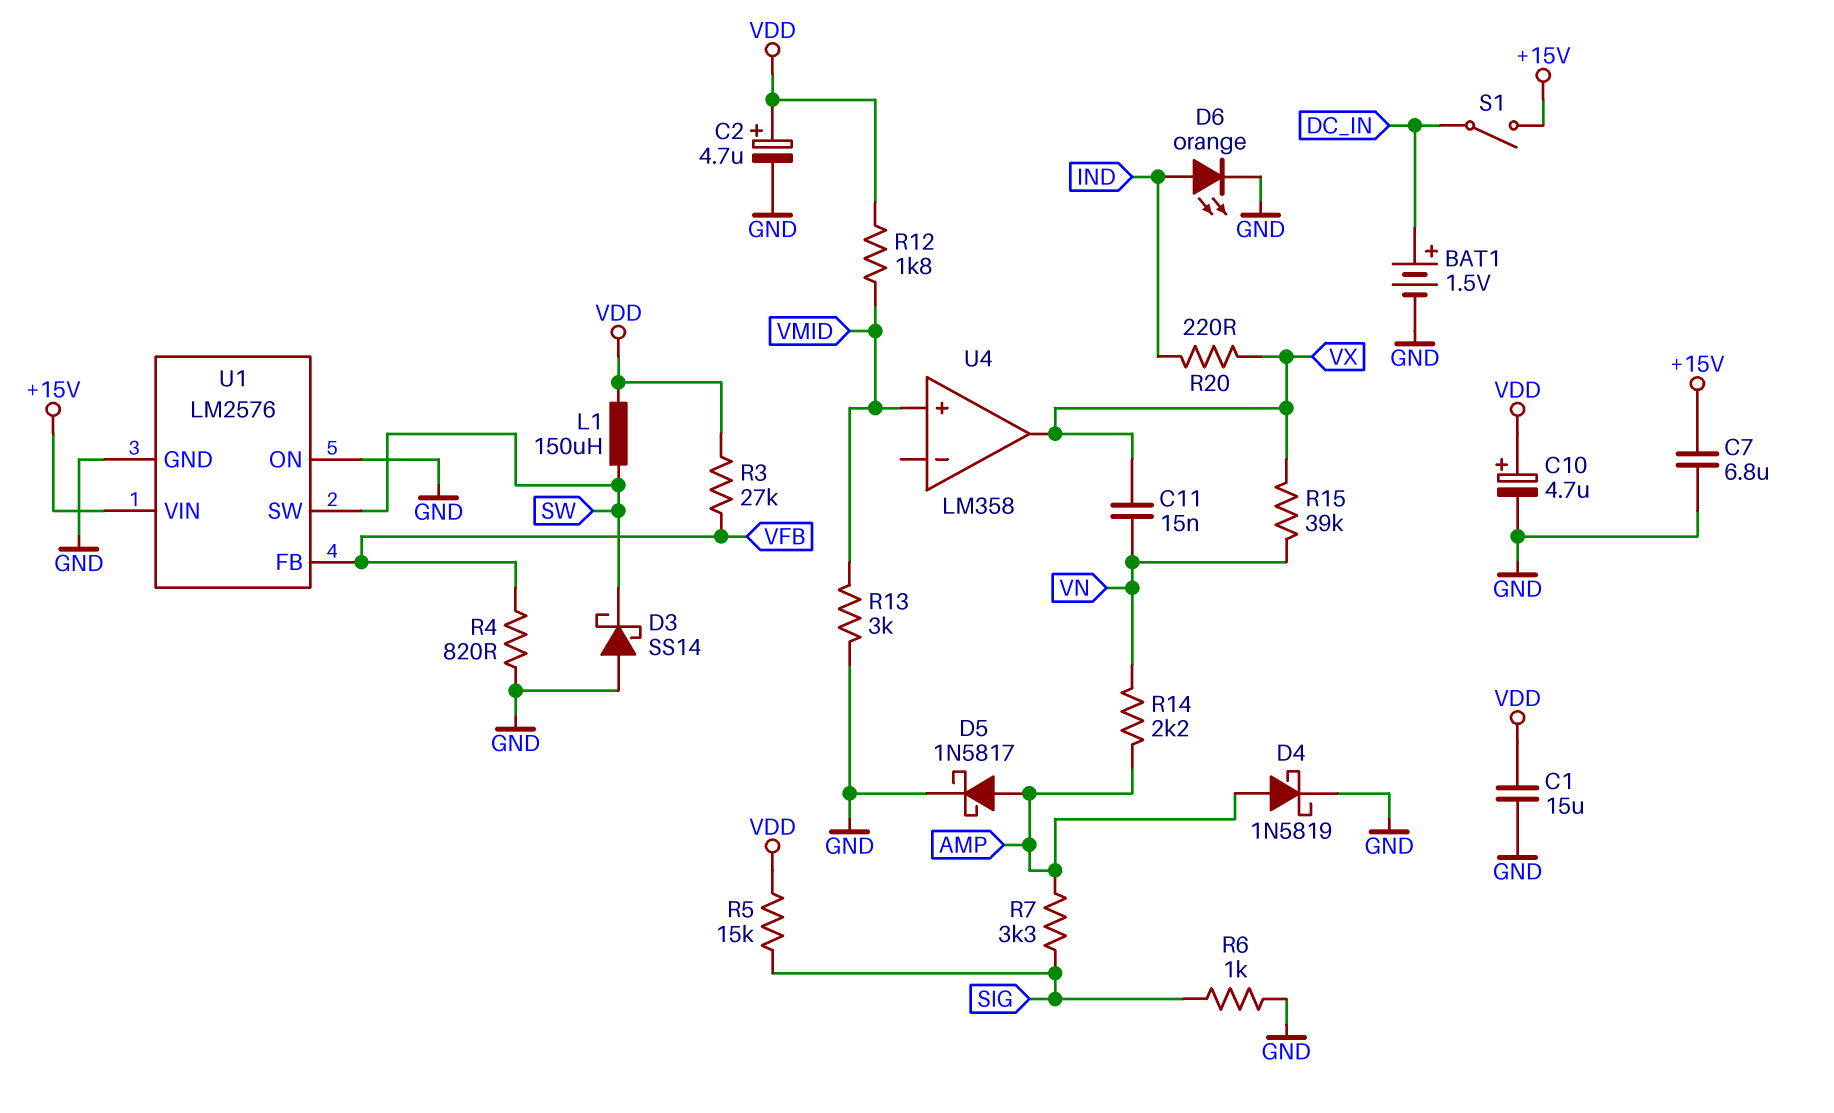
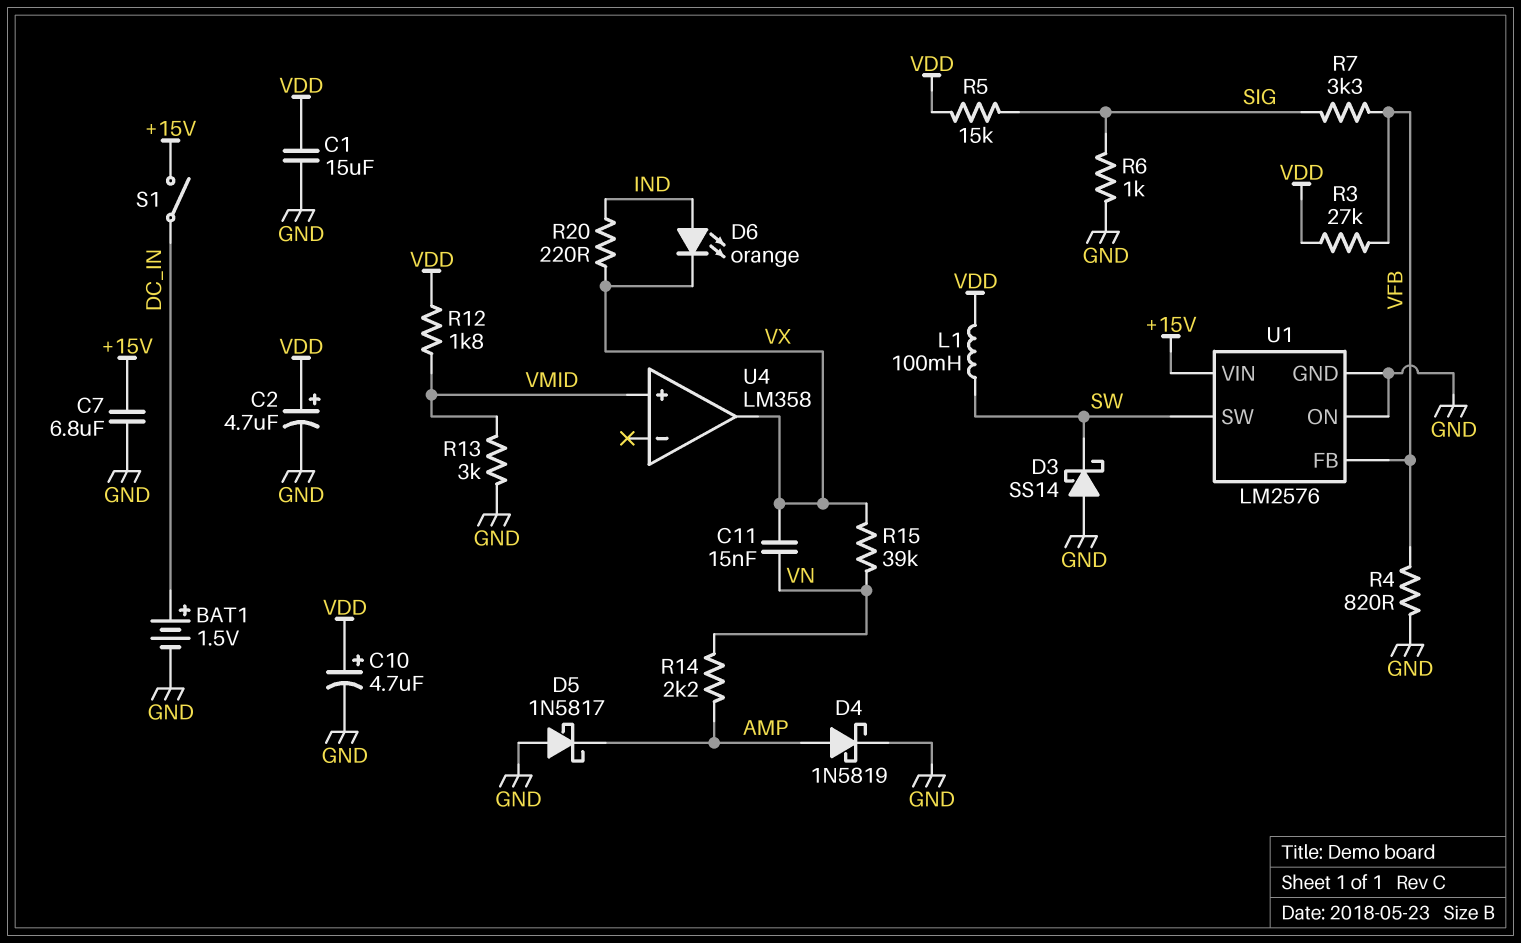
D5: schottky 1N5817 (A AMP, K GND) -> schottky 1N5817 (A GND, K AMP)
D6: LED orange (A IND, K GND) -> LED orange (A IND, K VX)
L1: 150uH (SW, VDD) -> 100mH (SW, VDD)
R7: 3.3k (AMP, SIG) -> 3.3k (SIG, VFB)

